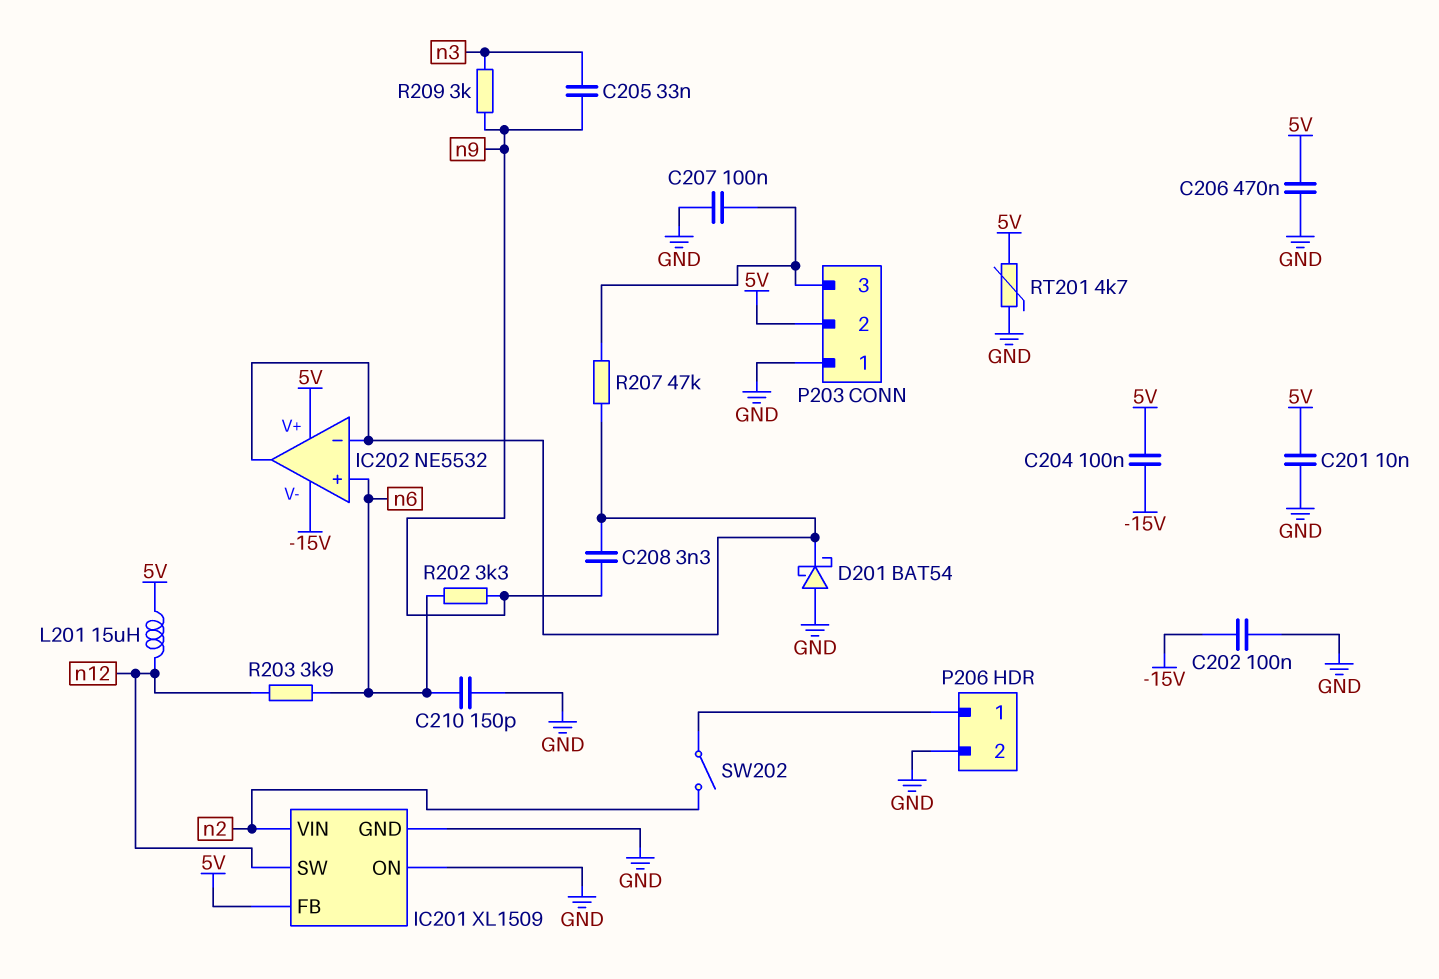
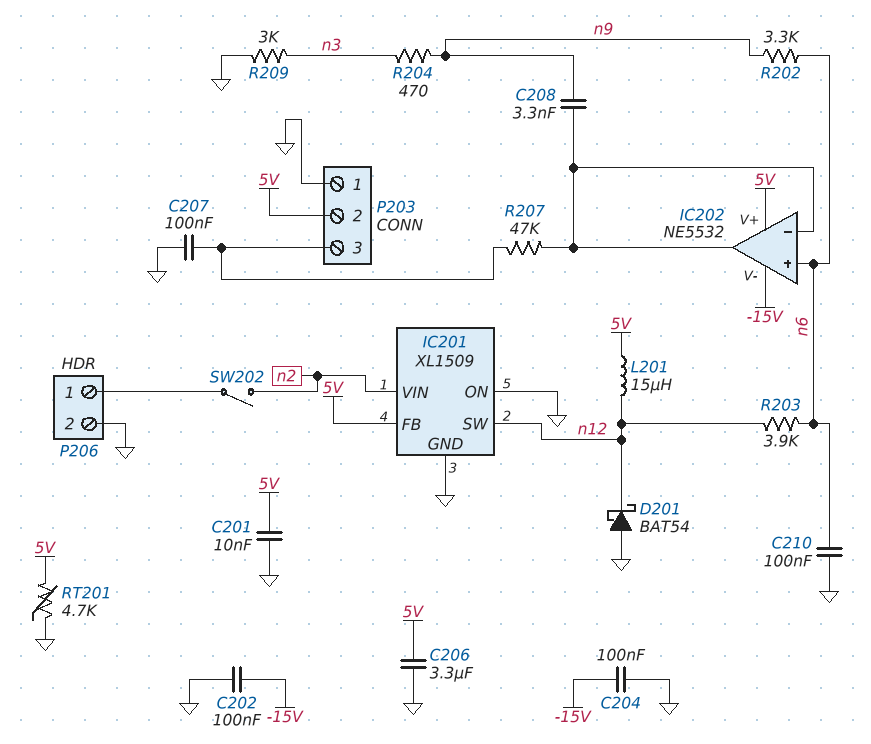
C204: 100nF (-15V, 5V) -> 100nF (-15V, GND)
C205: 33nF (n3, n9) -> none
C206: 470nF (5V, GND) -> 3.3uF (5V, GND)
C210: 150pF (GND, n6) -> 100nF (GND, n6)
D201: schottky BAT54 (A GND, K IC202/in-) -> schottky BAT54 (A GND, K n12)
R204: none -> 470 (n3, n9)
R209: 3k (n3, n9) -> 3k (GND, n3)

